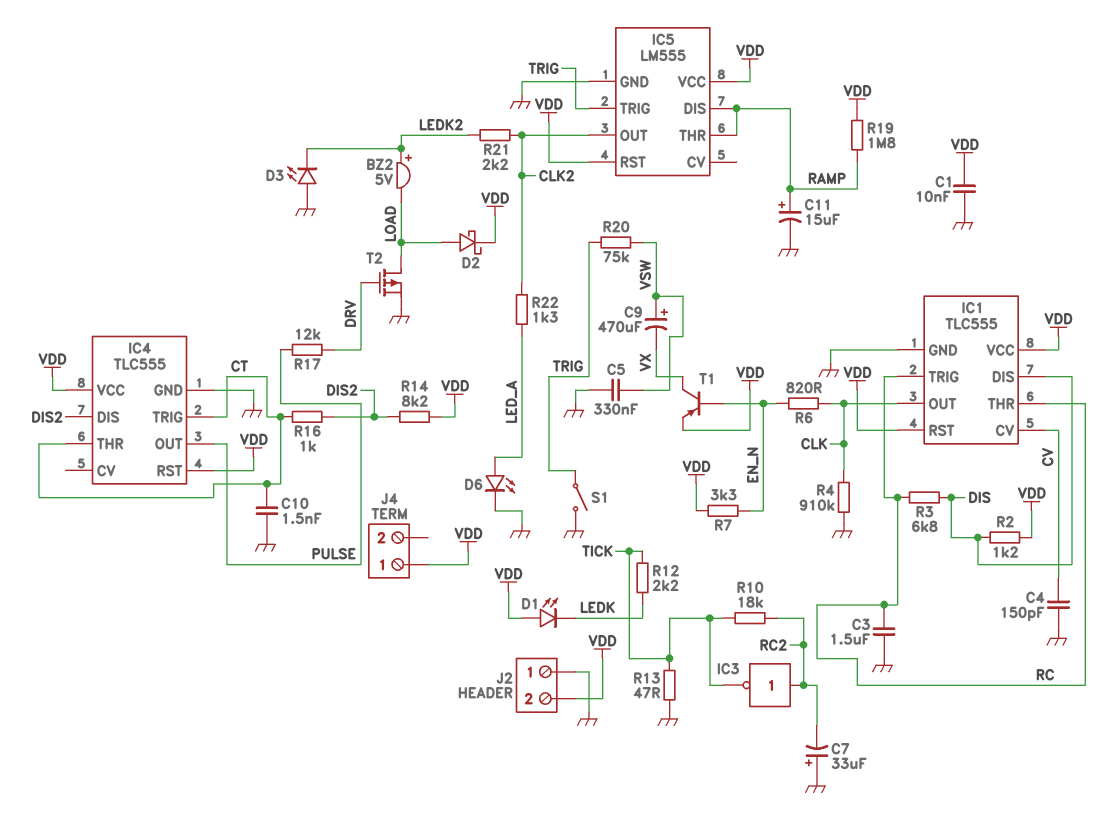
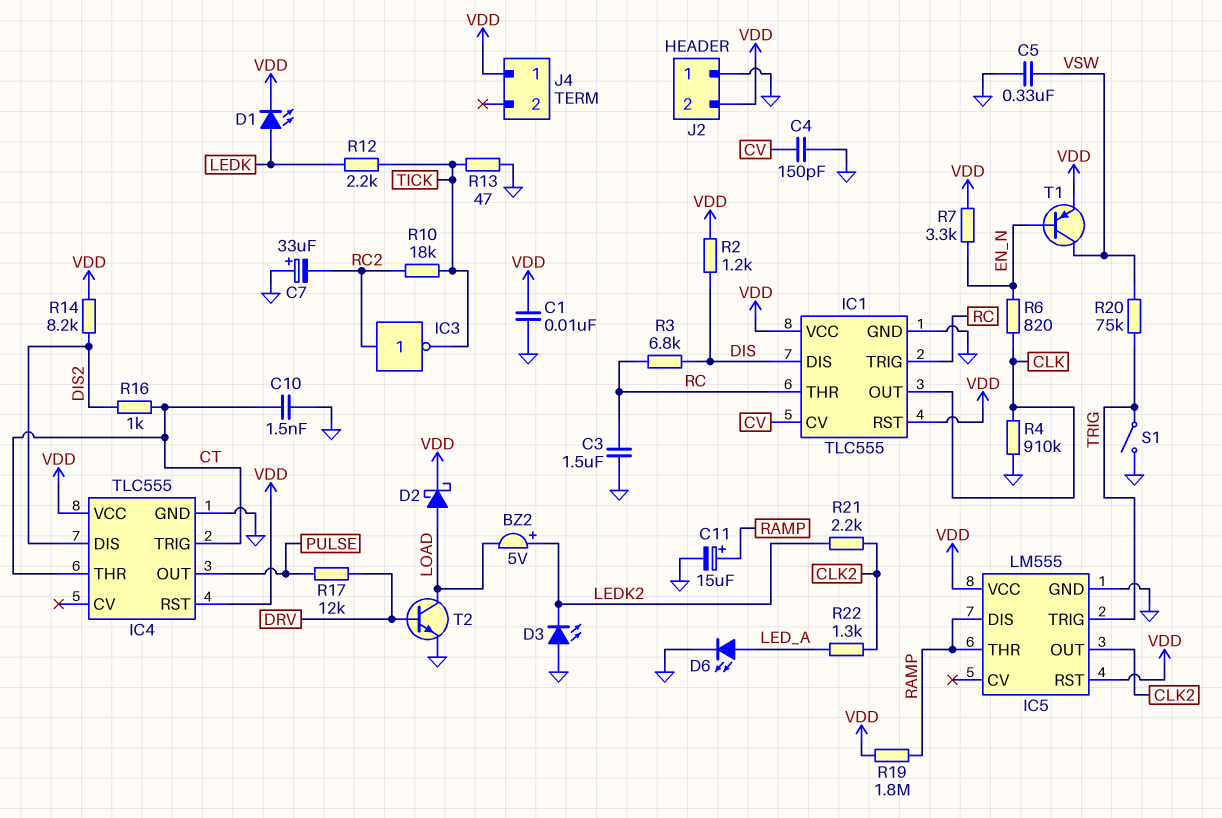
C9: 470uF (plus VSW, minus VX) -> none
D1: LED (A VDD, K LEDK) -> LED (A LEDK, K VDD)
T1: PNP (B EN_N, C VX, E VDD) -> PNP (B EN_N, C VSW, E VDD)
T2: PMOS (G DRV, D LOAD, S GND) -> NPN (B DRV, C LOAD, E GND)

